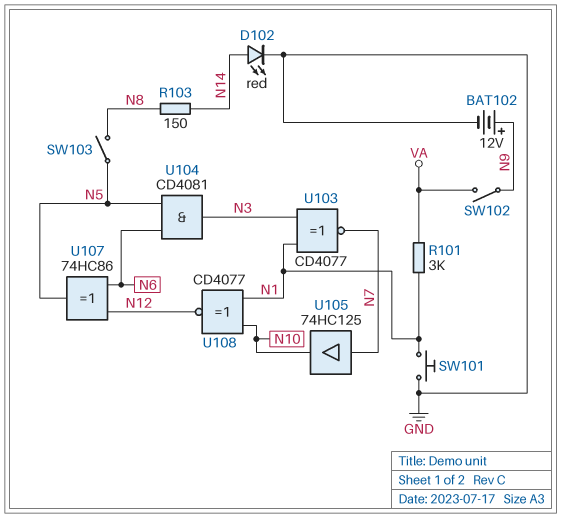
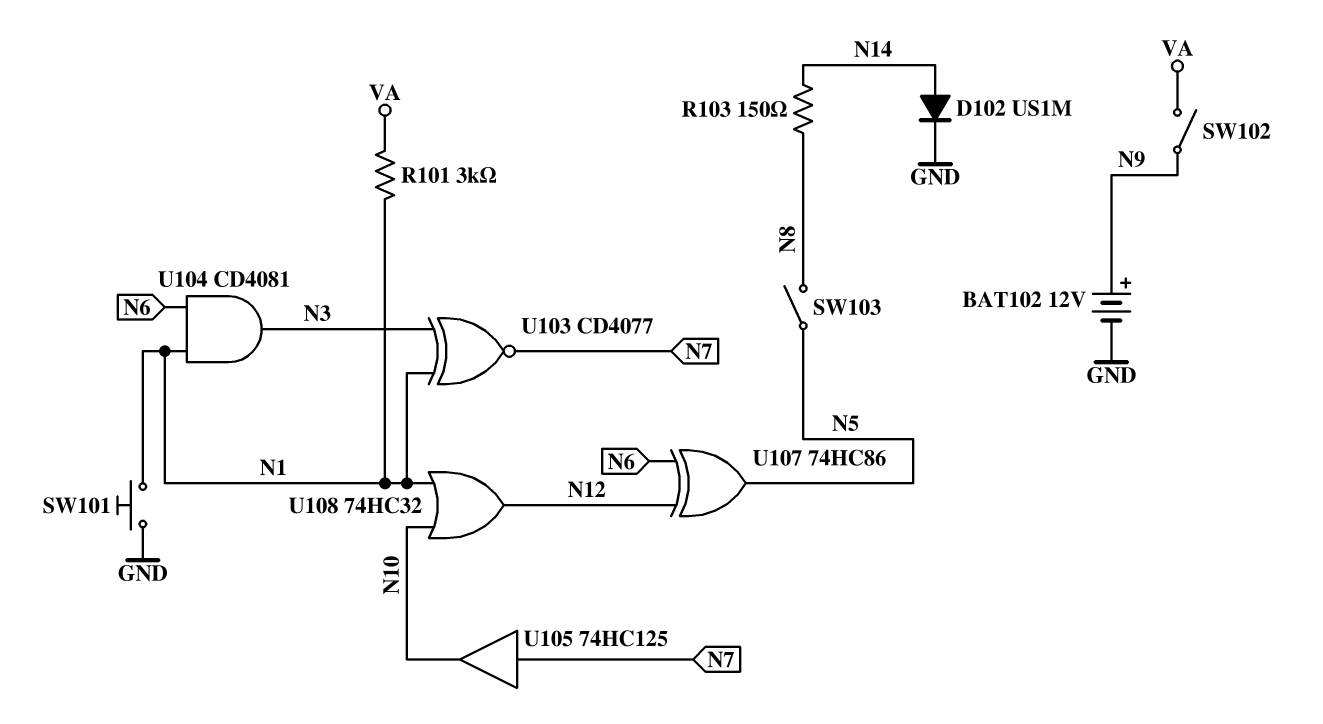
D102: LED red (A N14, K GND) -> diode US1M (A N14, K GND)
U104: AND CD4081 (in N5, in N6, out N3) -> AND CD4081 (in N1, in N6, out N3)
U108: XNOR CD4077 (in N1, in N10, out N12) -> OR 74HC32 (in N1, in N10, out N12)

